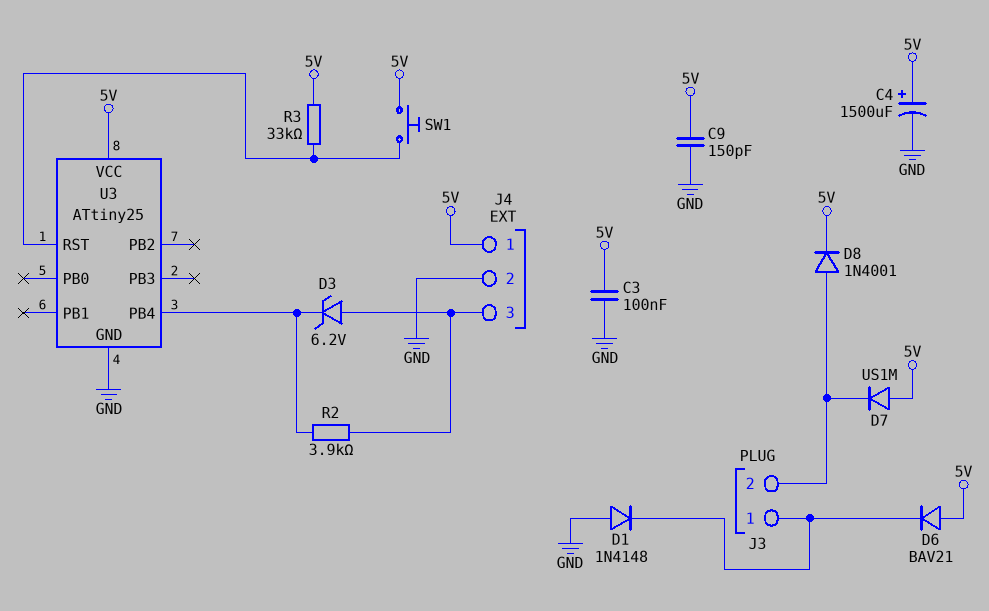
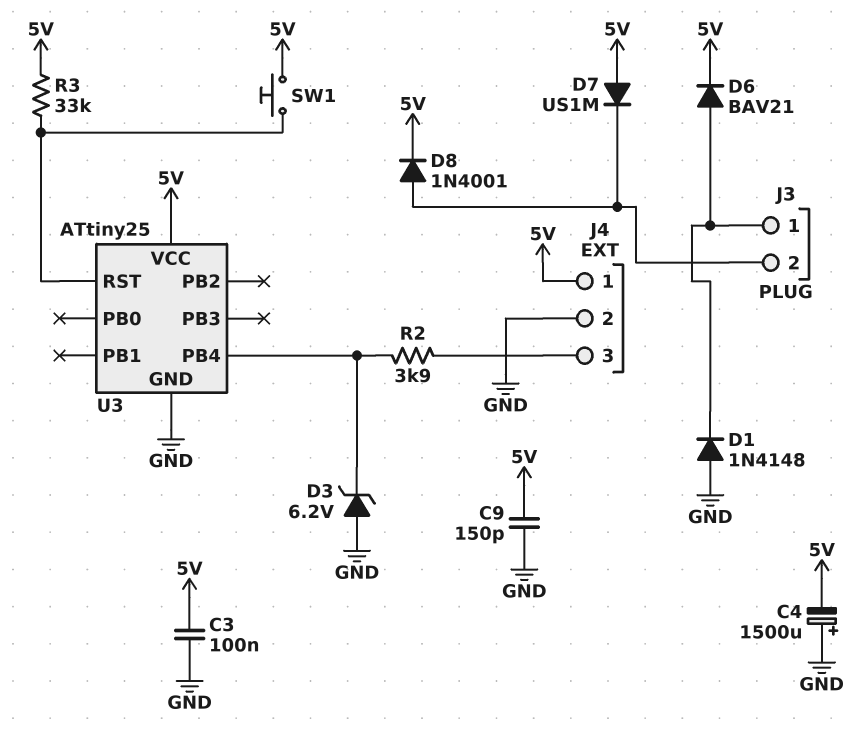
C4: 1500uF (plus 5V, minus GND) -> 1500uF (plus GND, minus 5V)
D3: zener 6.2V (A J4/3, K U3/PB4) -> zener 6.2V (A GND, K U3/PB4)
D6: diode BAV21 (A 5V, K J3/1) -> diode BAV21 (A J3/1, K 5V)

